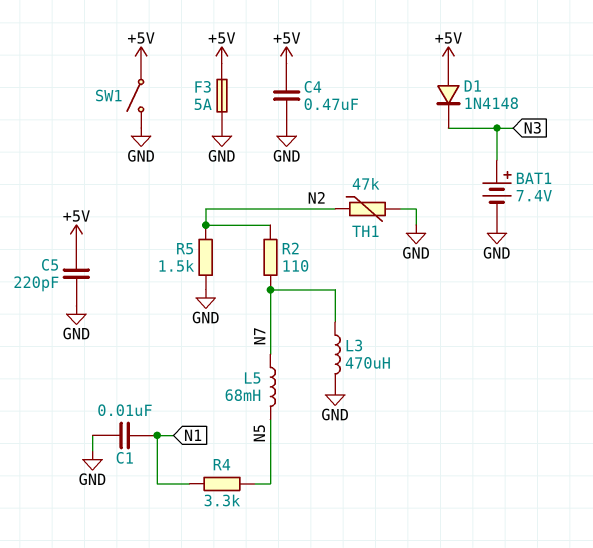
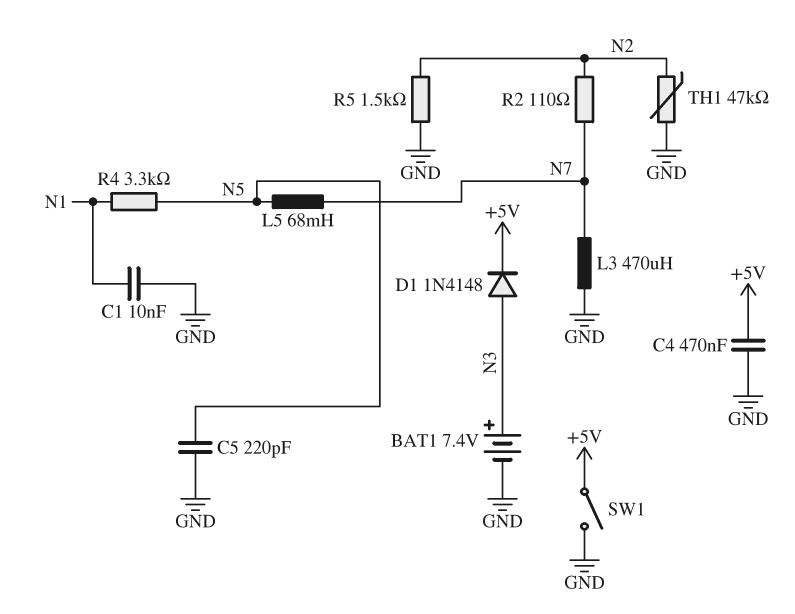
C5: 220pF (+5V, GND) -> 220pF (GND, N5)
D1: diode 1N4148 (A +5V, K N3) -> diode 1N4148 (A N3, K +5V)
F3: 5A (+5V, GND) -> none

